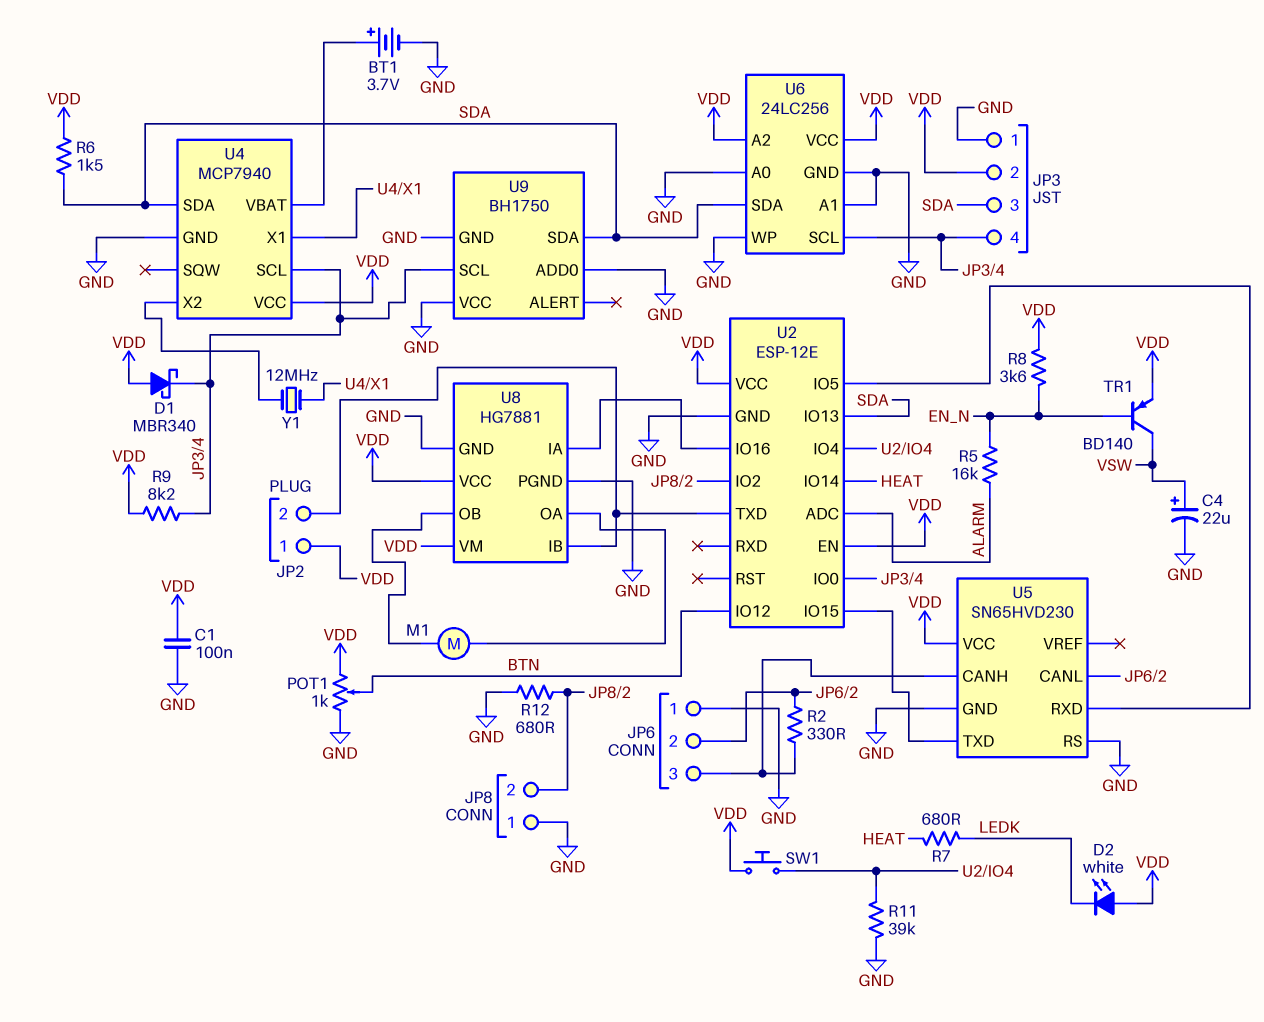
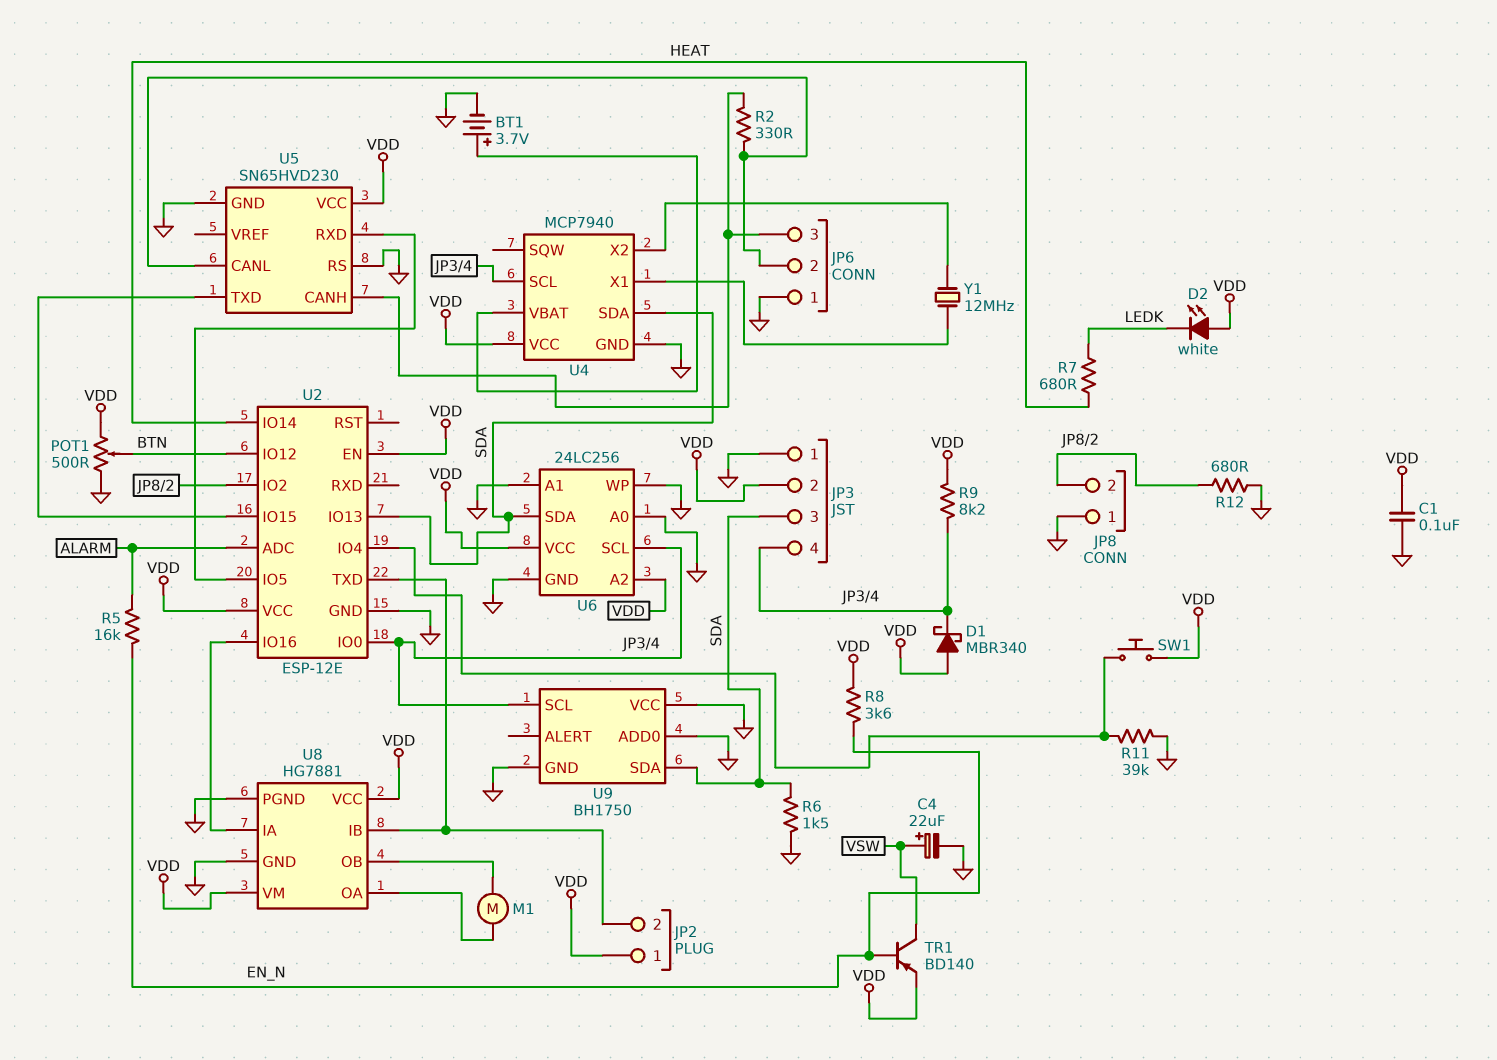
POT1: 1k (GND, VDD, wiper BTN) -> 500 (GND, VDD, wiper BTN)
R6: 1.5k (SDA, VDD) -> 1.5k (GND, SDA)

